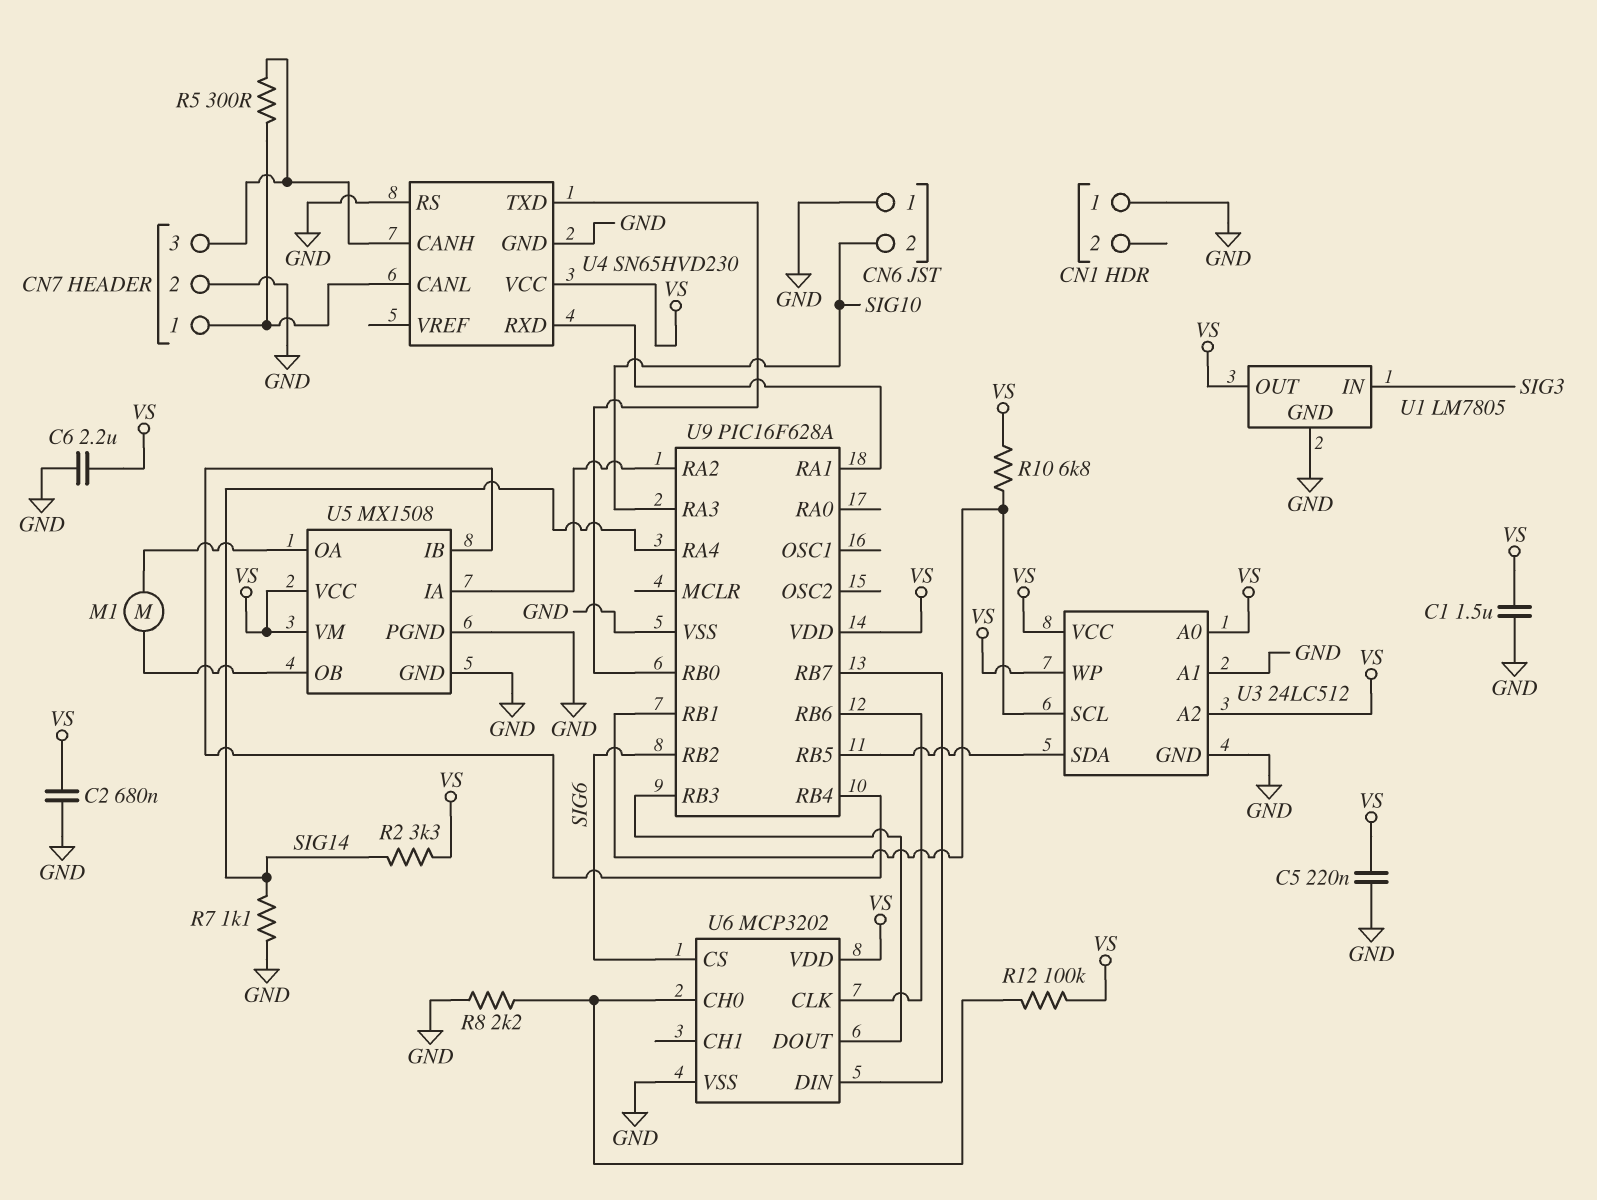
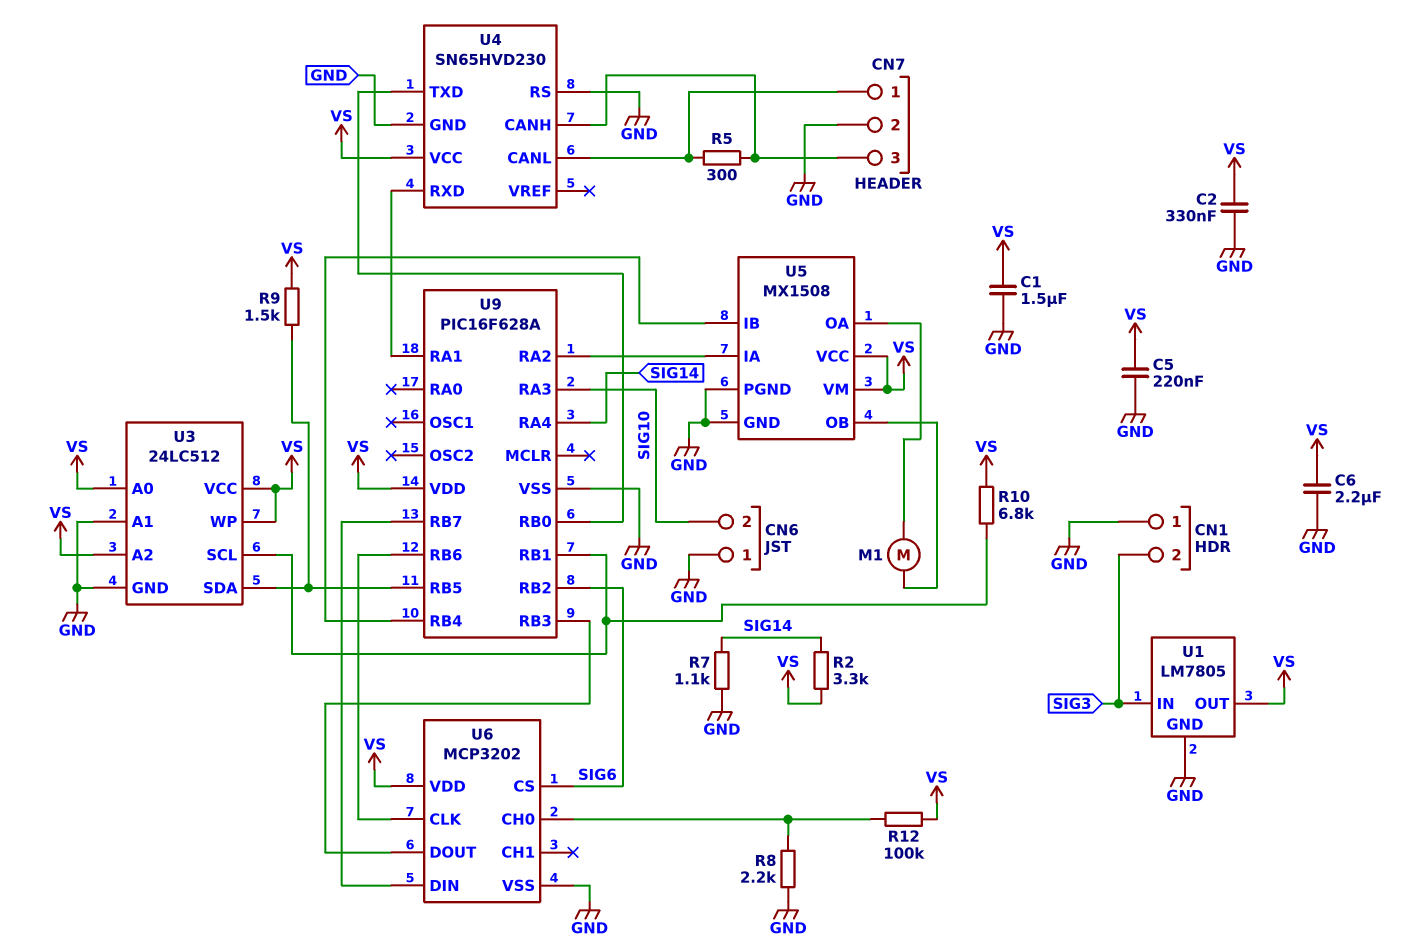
C2: 680nF (GND, VS) -> 330nF (GND, VS)
CN1 pin 2: none -> SIG3
R9: none -> 1.5k (U3/SDA, VS)

